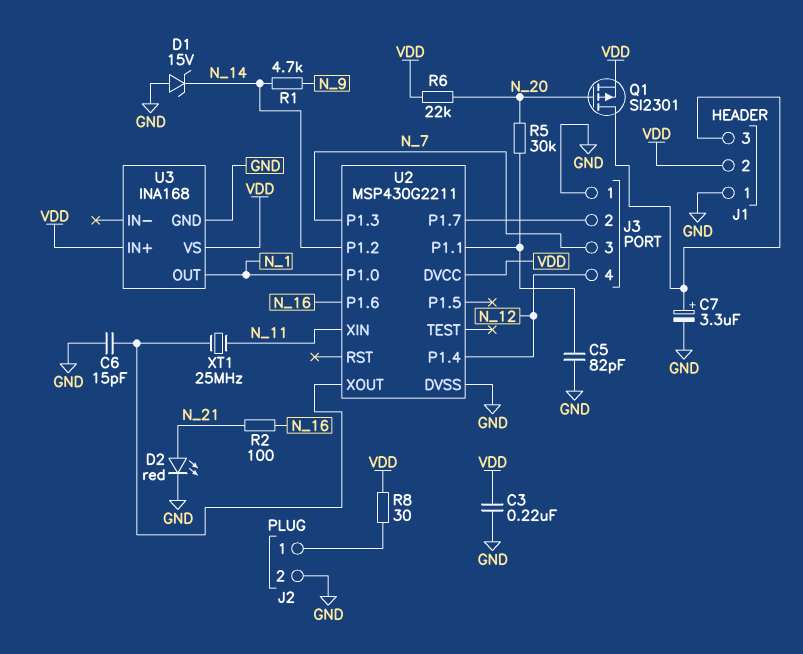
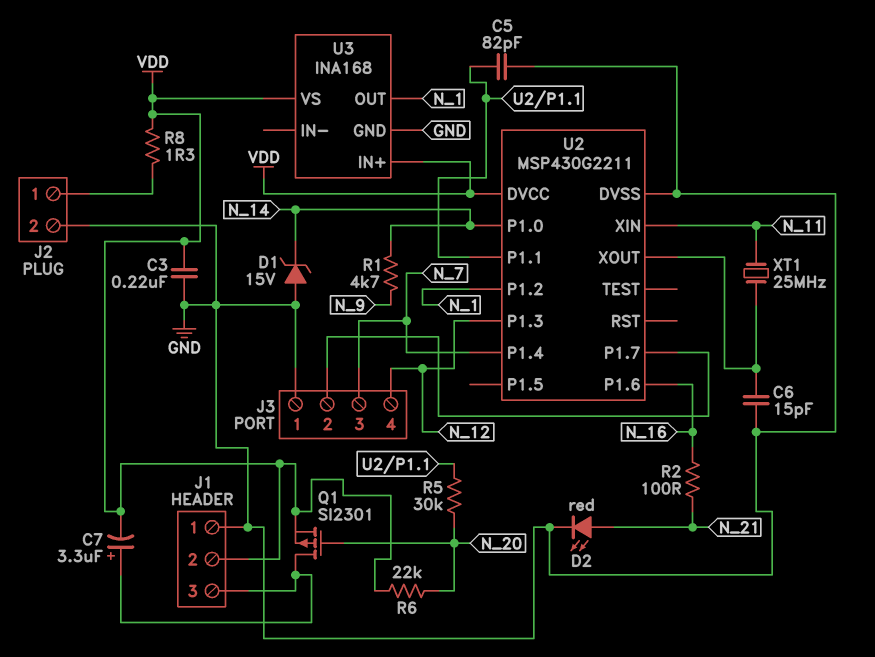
C7: 3.3uF (plus J1/3, minus GND) -> 3.3uF (plus J1/3, minus VDD)
R8: 30 (J2/1, VDD) -> 1.3 (J2/1, VDD)
U2 pin P1.0: N_1 -> N_14
U2 pin P1.2: N_14 -> N_1
U2 pin P1.3: N_7 -> N_12
U2 pin P1.4: N_12 -> N_7

